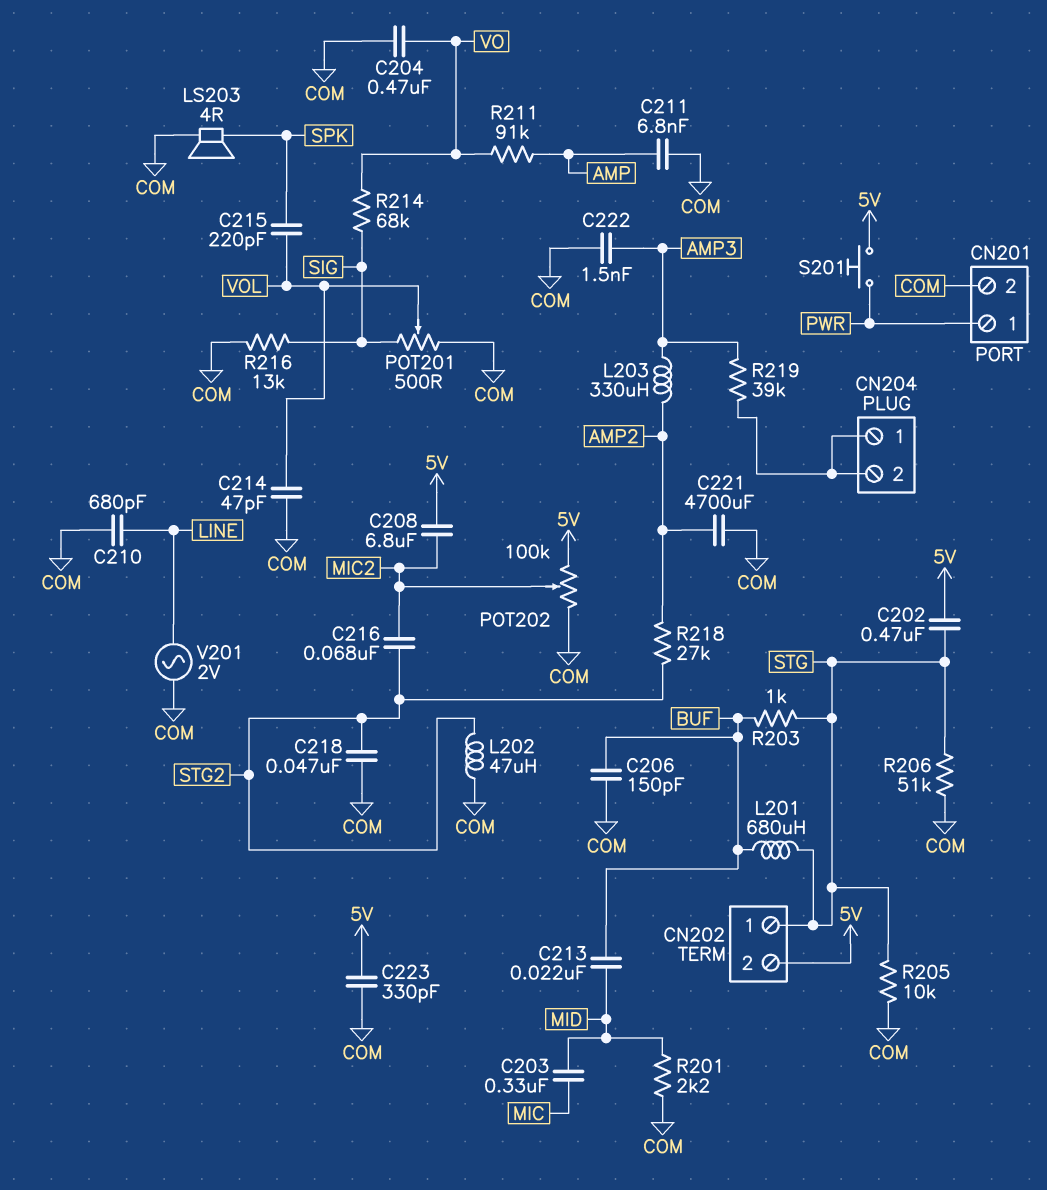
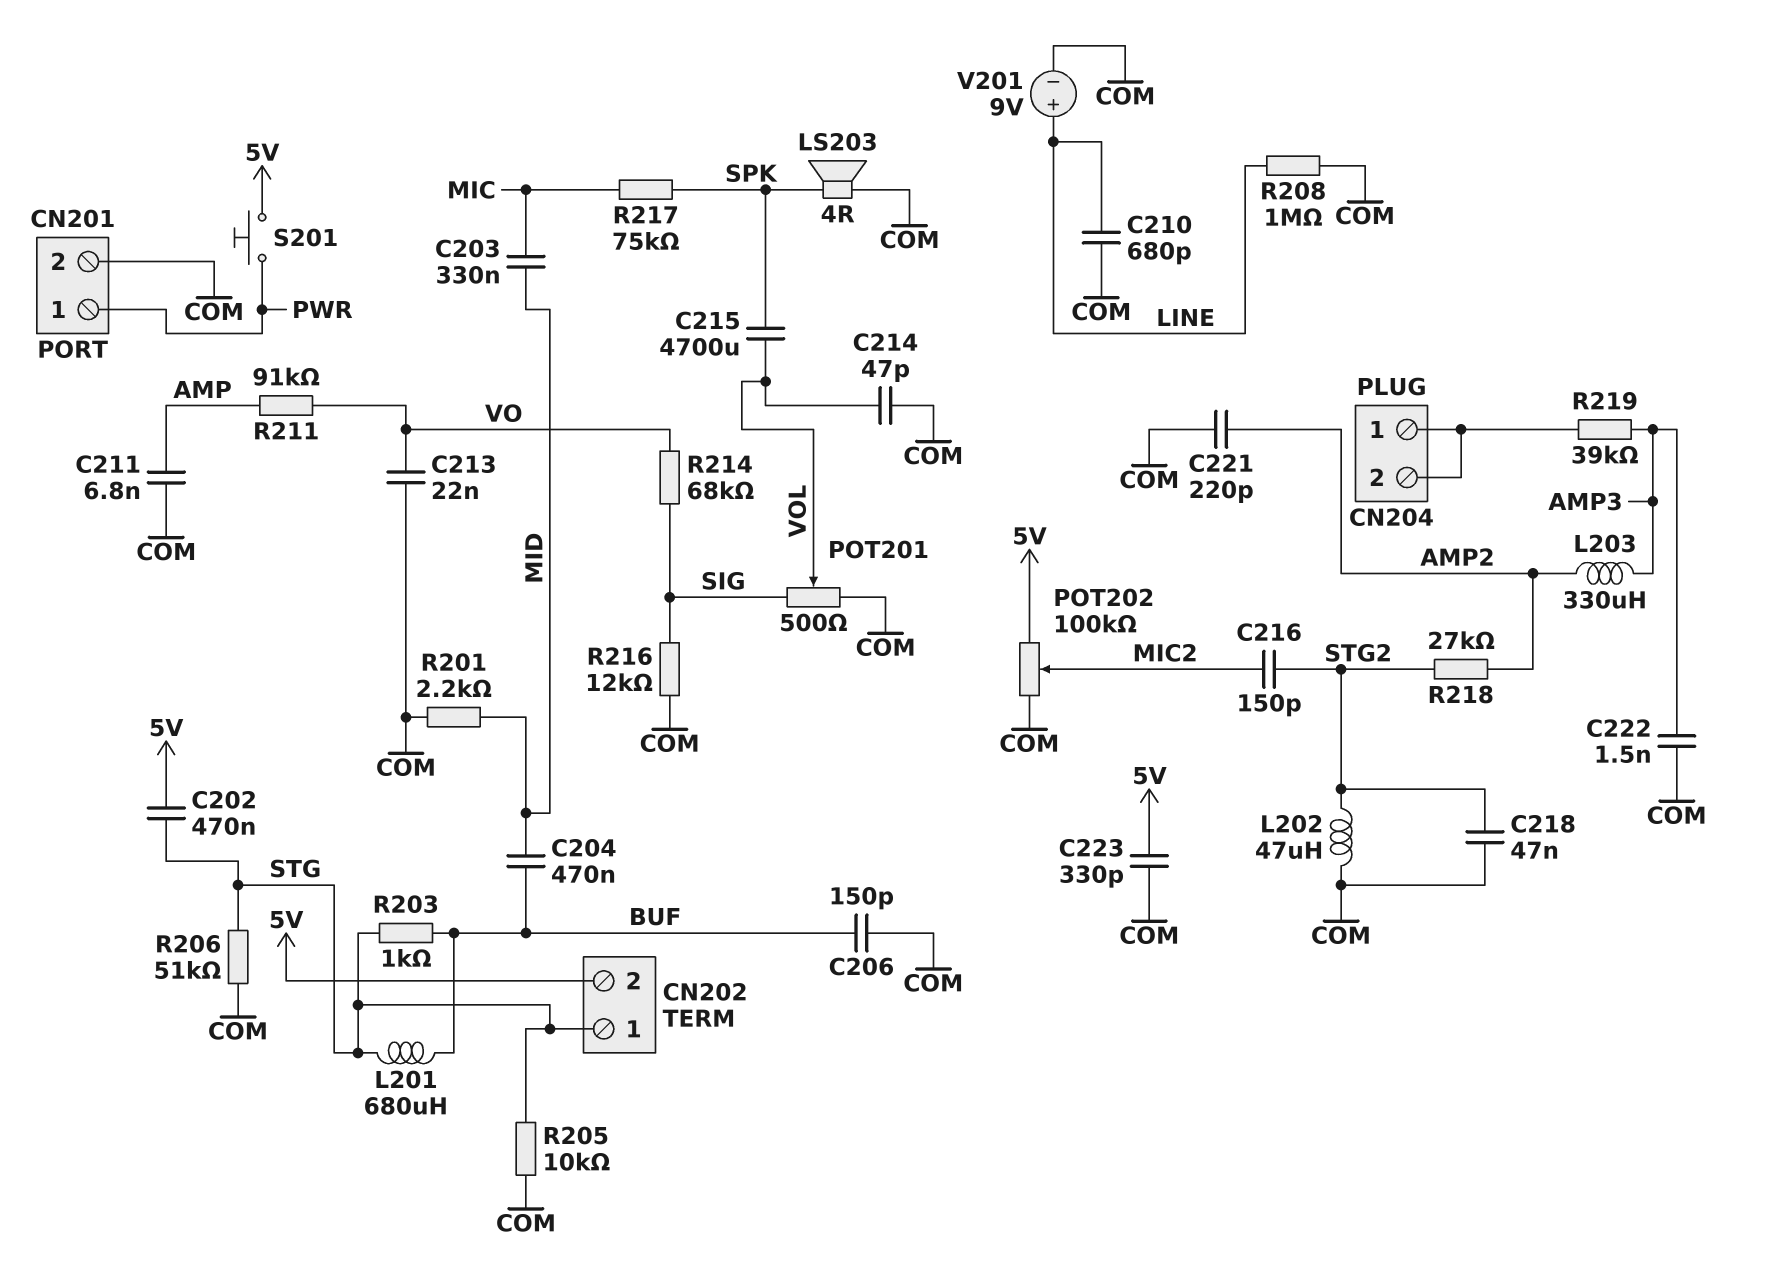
C204: 470nF (COM, VO) -> 470nF (BUF, MID)
C208: 6.8uF (5V, MIC2) -> none
C213: 22nF (BUF, MID) -> 22nF (COM, VO)
C215: 220pF (SPK, VOL) -> 4700uF (SPK, VOL)
C216: 68nF (MIC2, STG2) -> 150pF (MIC2, STG2)
C221: 4700uF (AMP2, COM) -> 220pF (AMP2, COM)
R208: none -> 1M (COM, LINE)
R216: 13k (COM, SIG) -> 12k (COM, SIG)
R217: none -> 75k (MIC, SPK)
V201: AC 2V (COM, LINE) -> 9V (plus LINE, minus COM)

